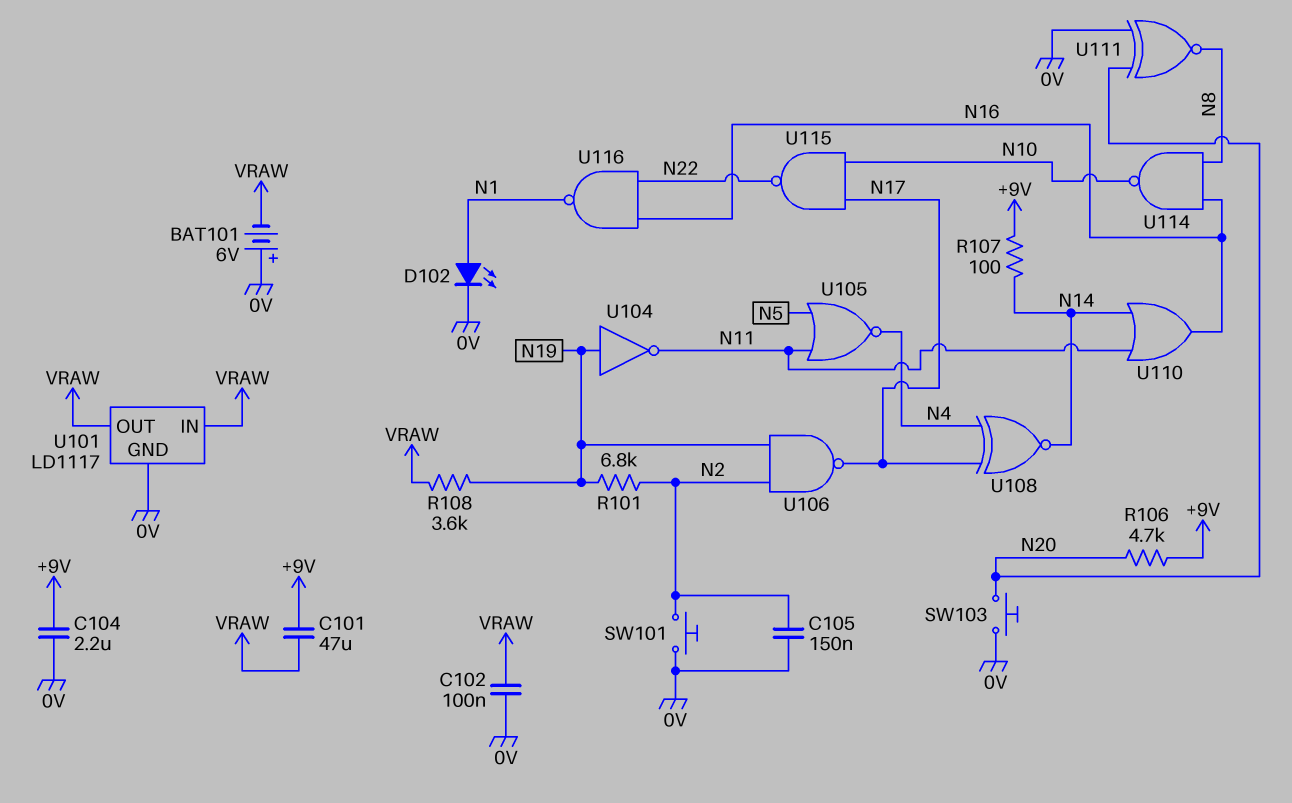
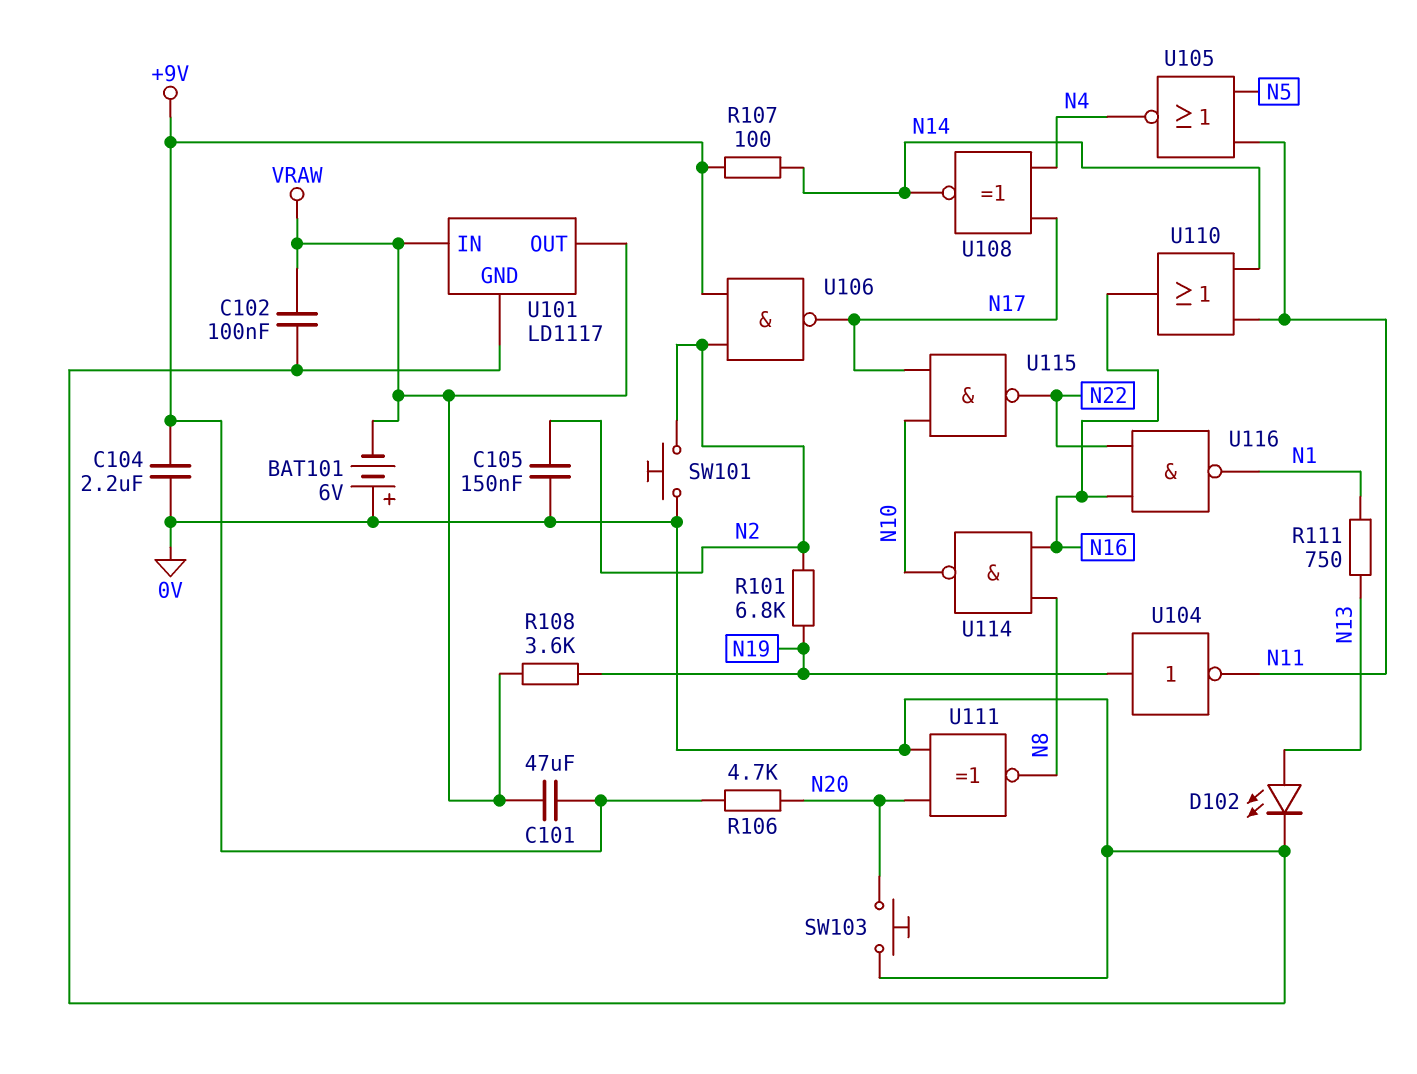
D102: LED (A N1, K 0V) -> LED (A N13, K 0V)
R111: none -> 750 (N1, N13)
U106: NAND (in N2, in N19, out N17) -> NAND (in +9V, in N2, out N17)

